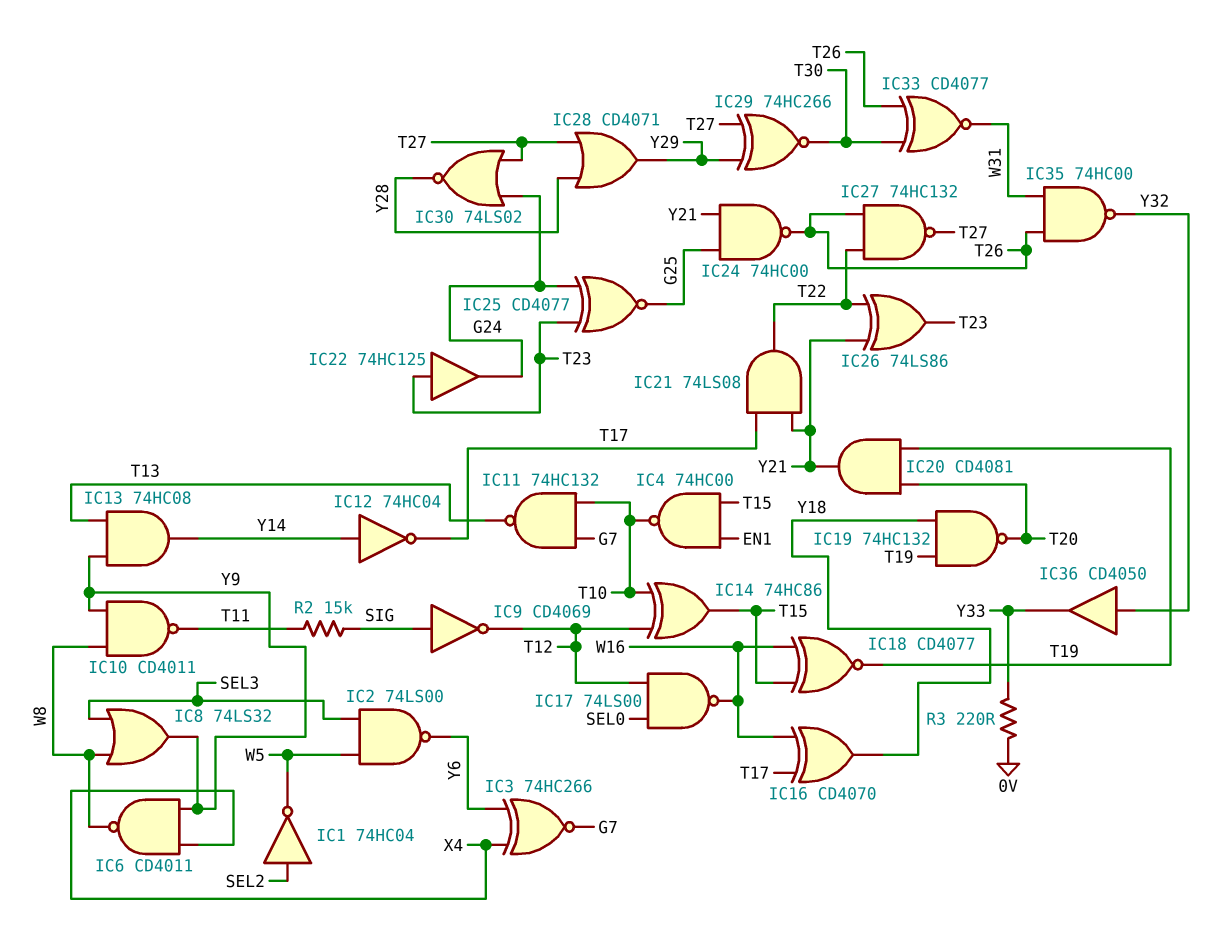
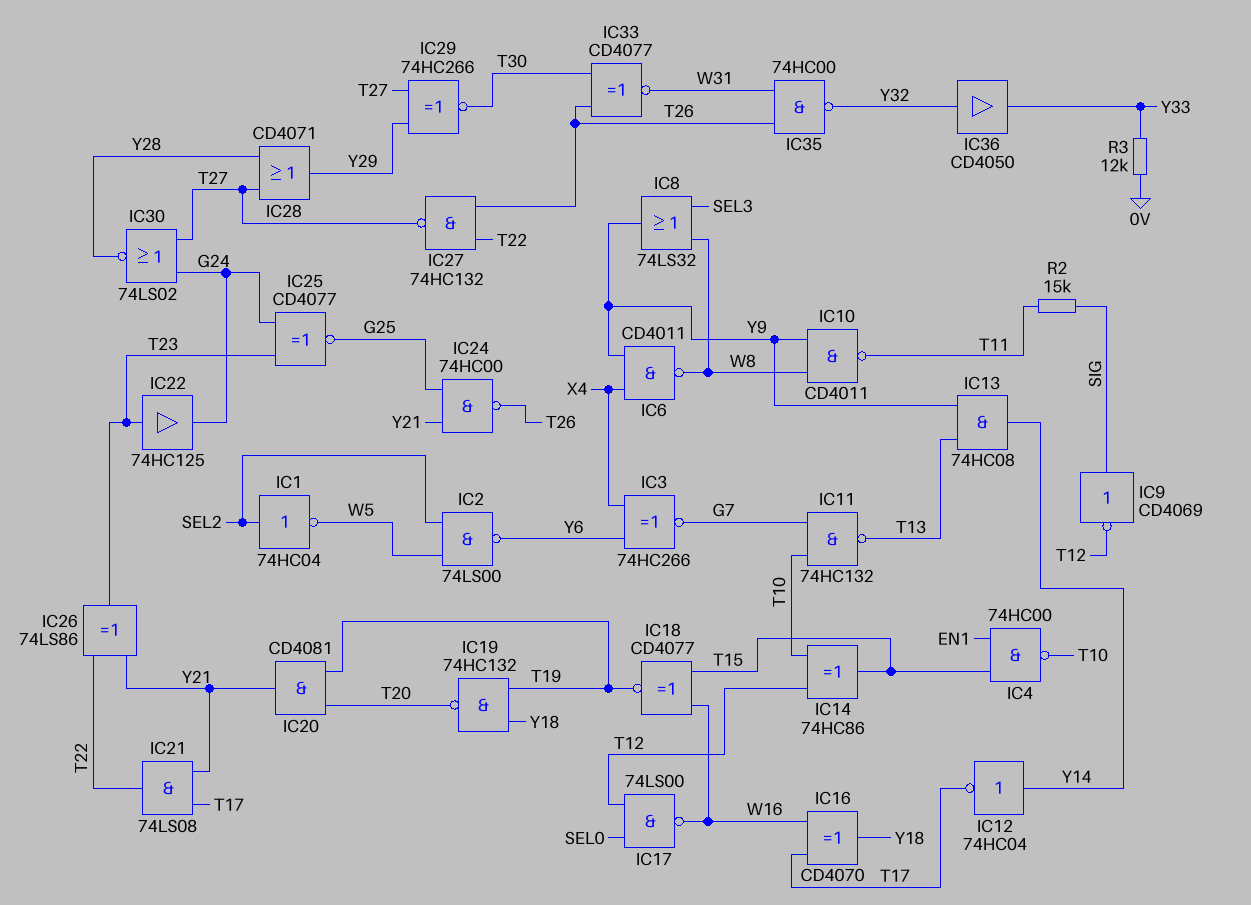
IC2: NAND 74LS00 (in SEL3, in W5, out Y6) -> NAND 74LS00 (in SEL2, in W5, out Y6)
R3: 220 (0V, Y33) -> 12k (0V, Y33)

